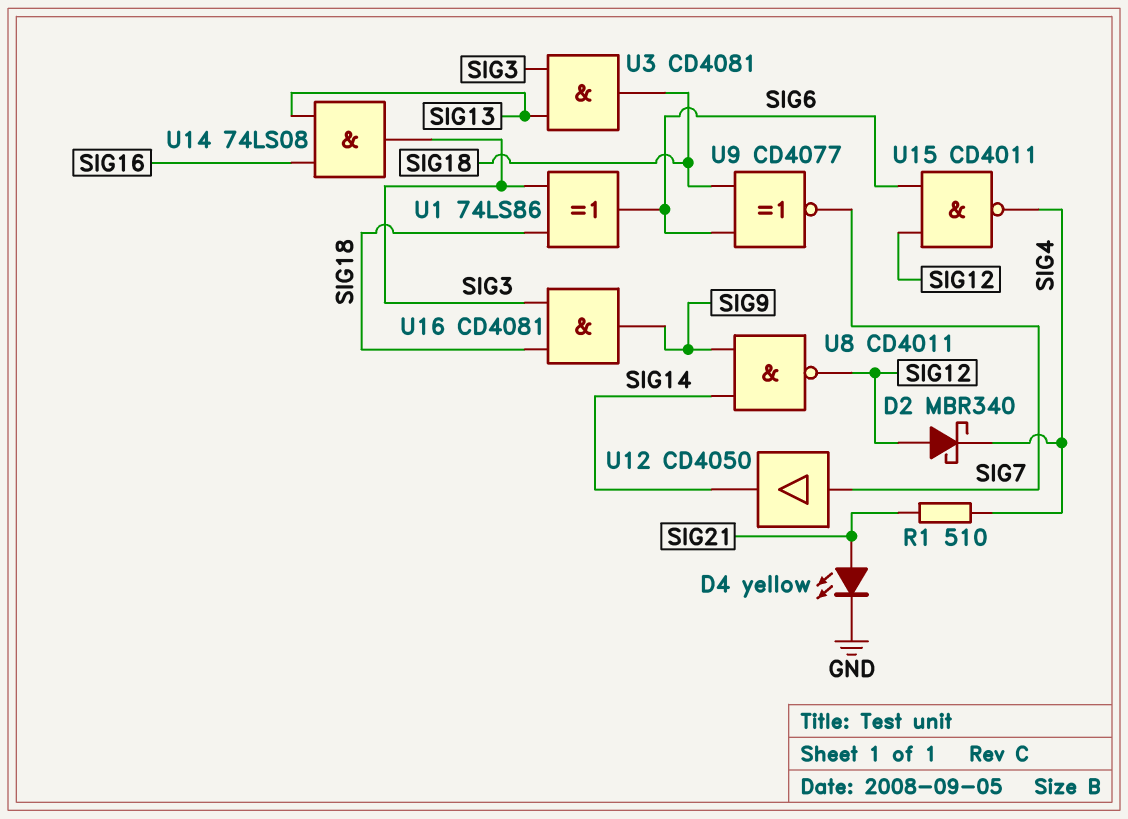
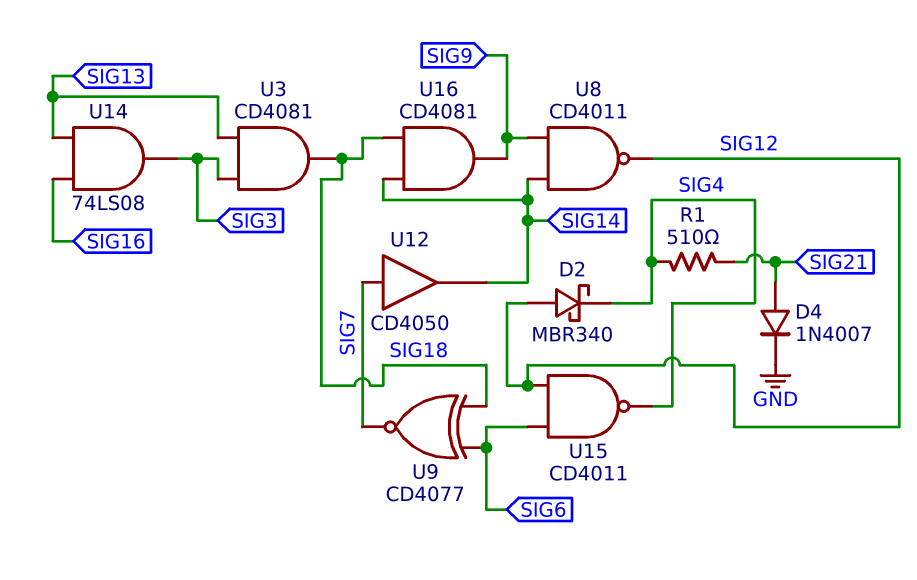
D4: LED yellow (A SIG21, K GND) -> diode 1N4007 (A SIG21, K GND)
U1: XOR 74LS86 (in SIG3, in SIG18, out SIG6) -> none
U16: AND CD4081 (in SIG3, in SIG18, out SIG9) -> AND CD4081 (in SIG14, in SIG18, out SIG9)

